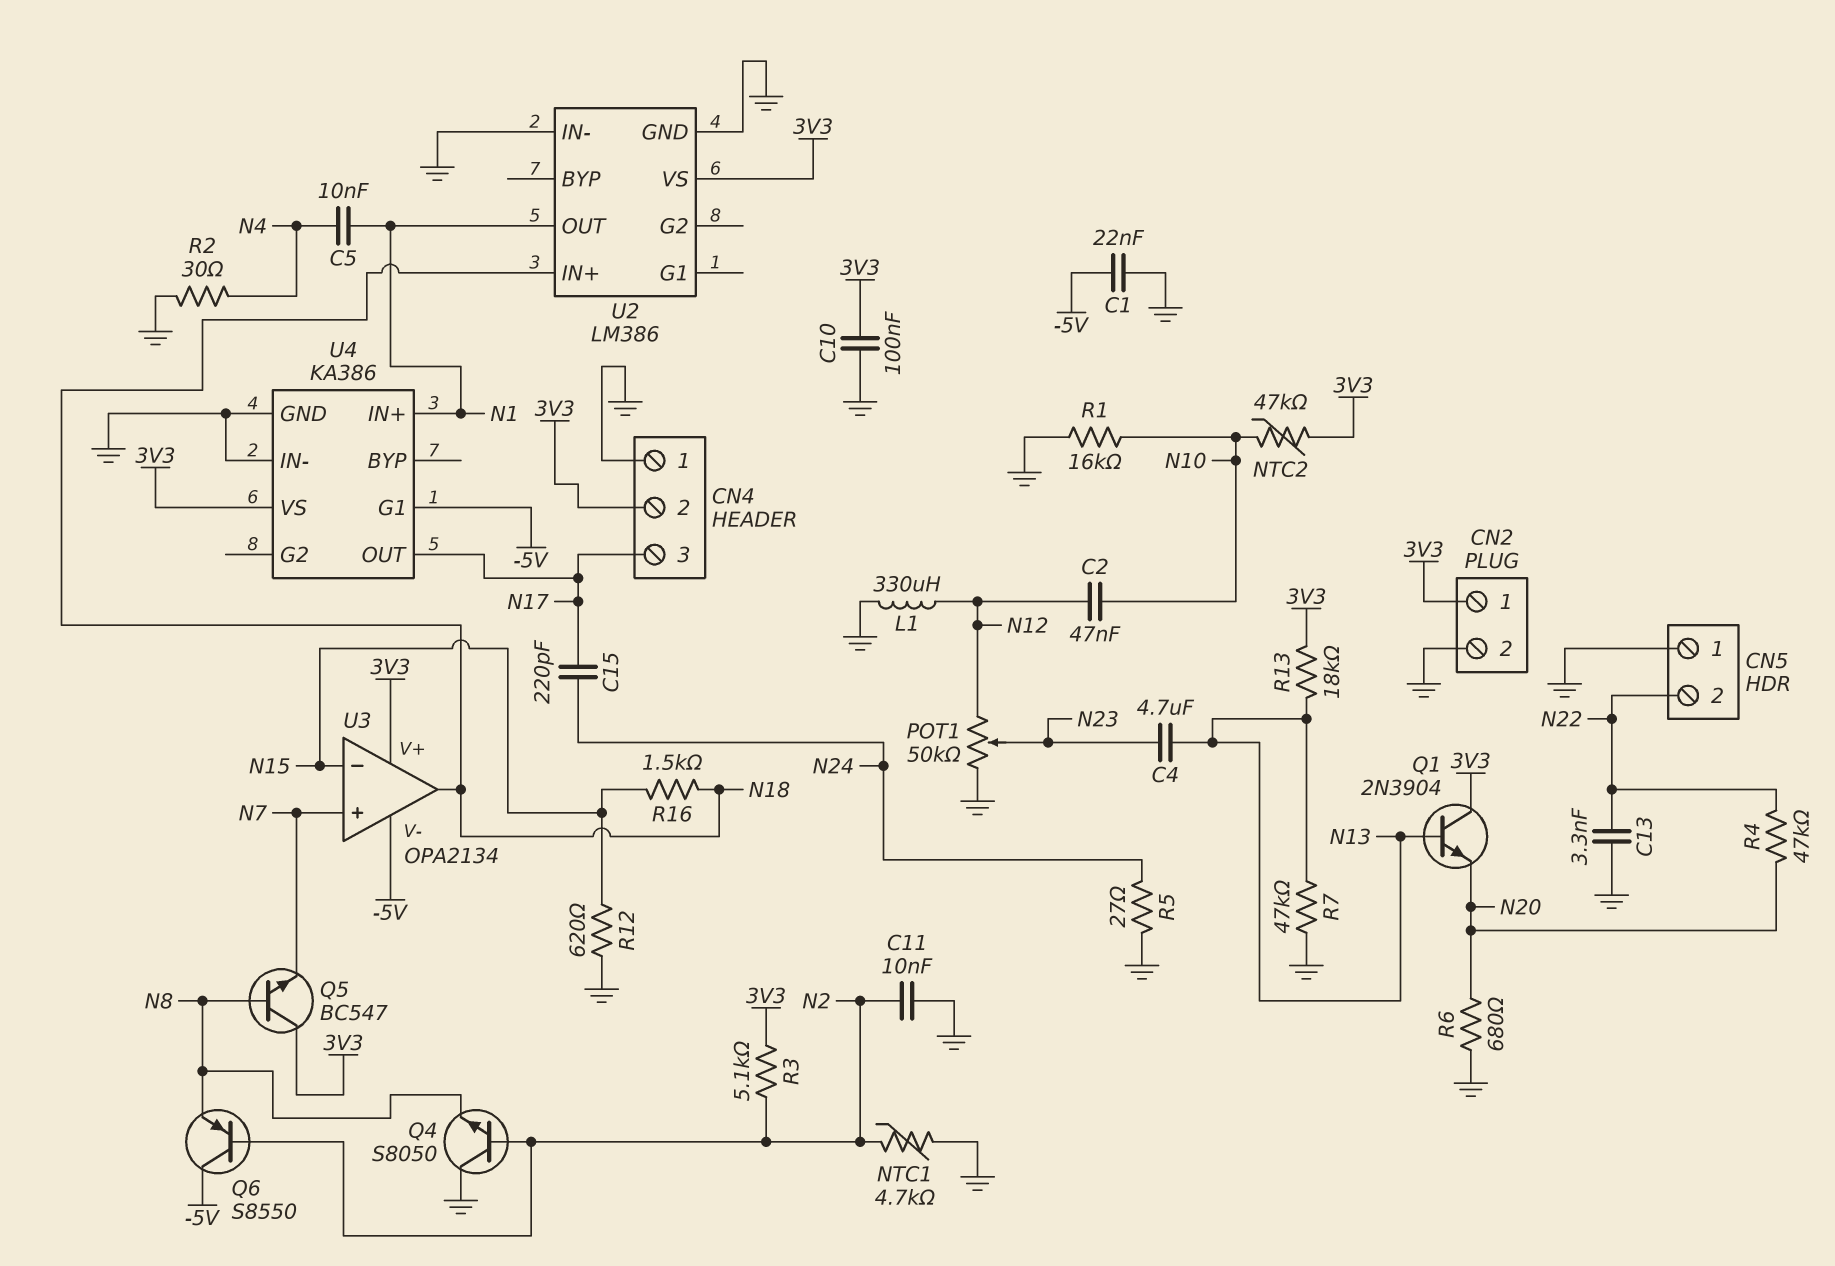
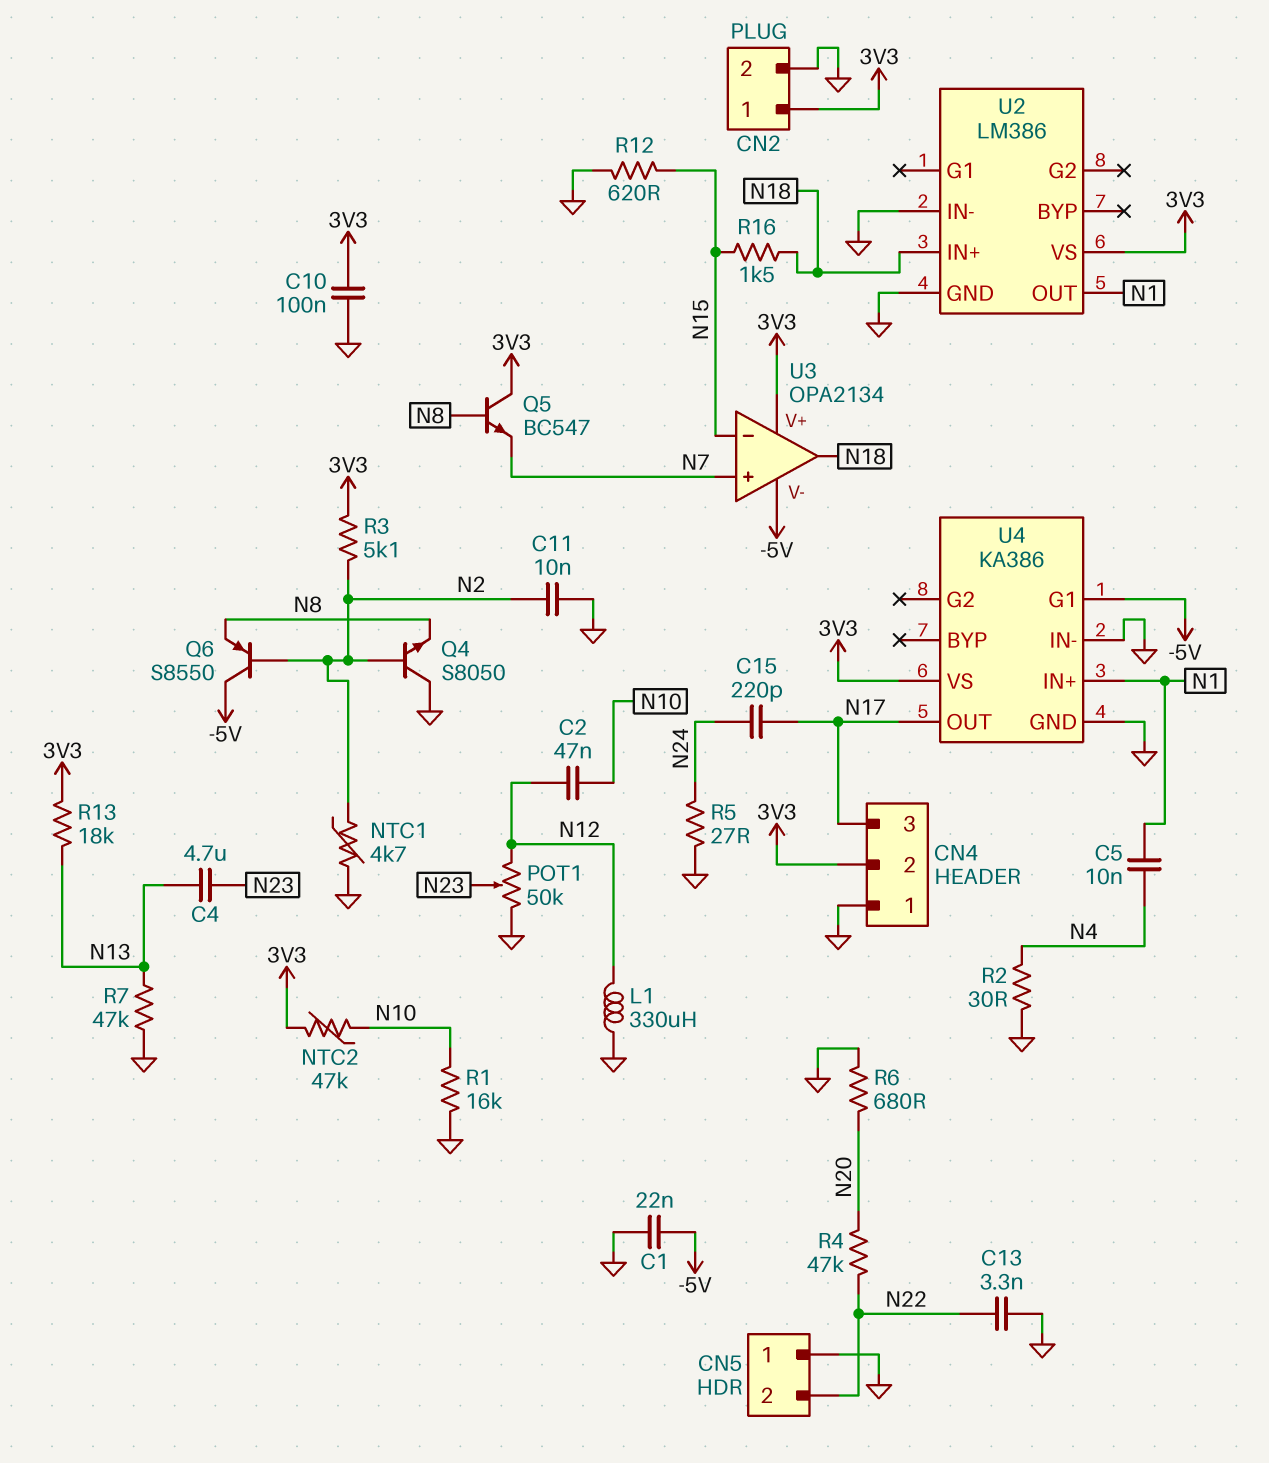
Q1: NPN 2N3904 (B N13, C 3V3, E N20) -> none

